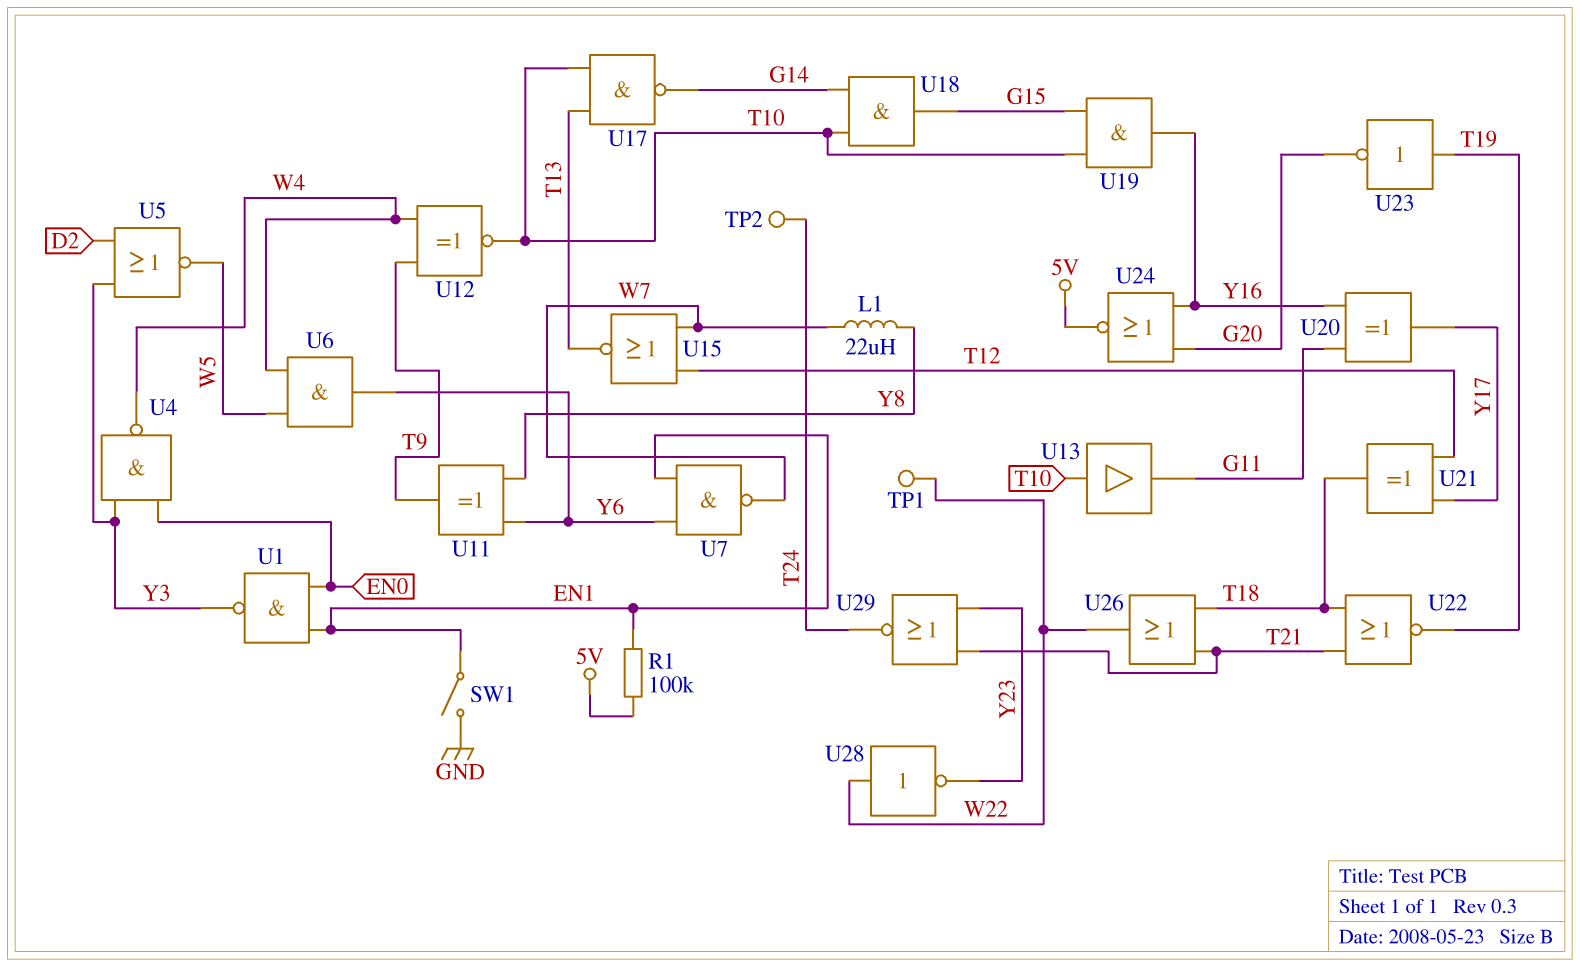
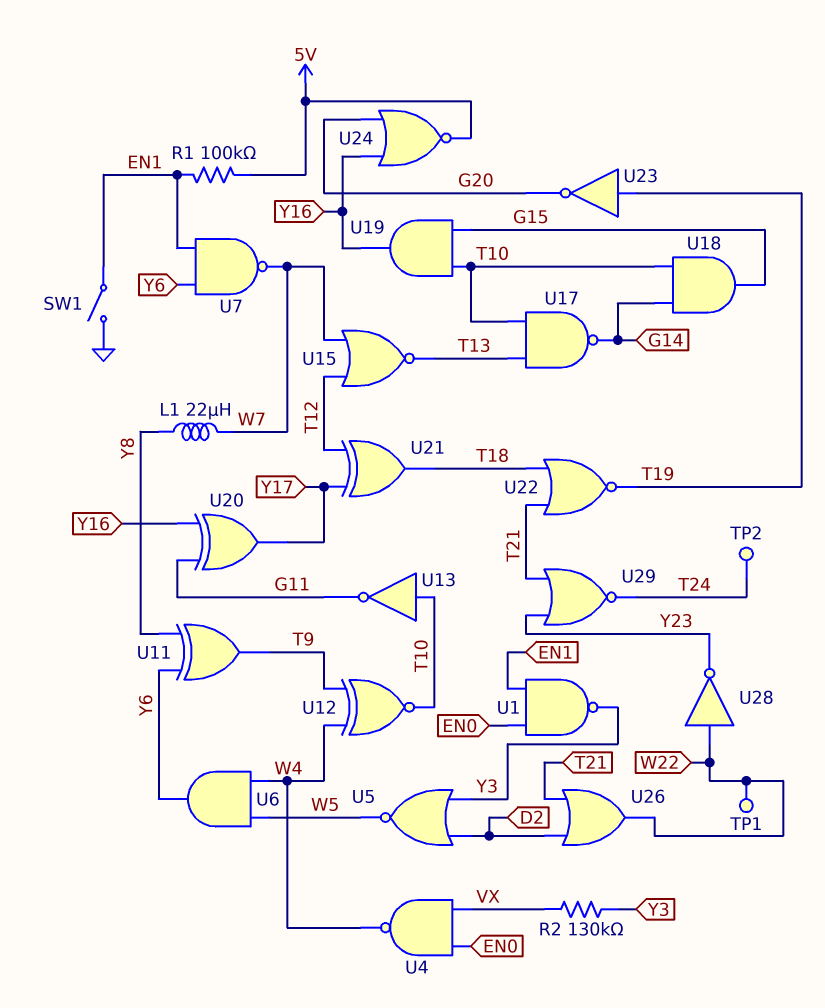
R2: none -> 130k (VX, Y3)
U4: NAND (in EN0, in Y3, out W4) -> NAND (in EN0, in VX, out W4)
U13: buffer (in T10, out G11) -> NOT (in T10, out G11)
U26: OR (in T18, in T21, out W22) -> OR (in D2, in T21, out W22)

